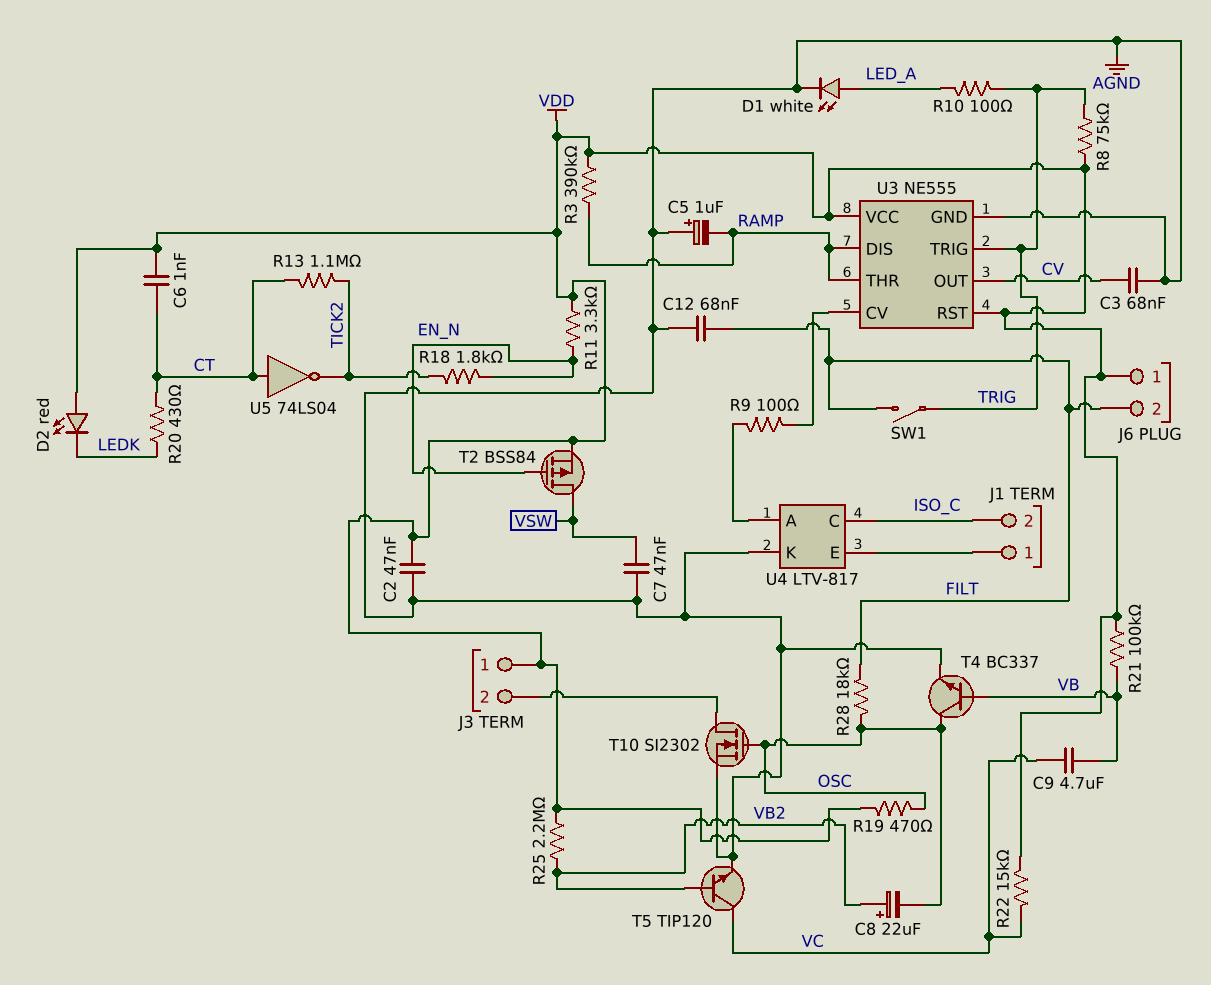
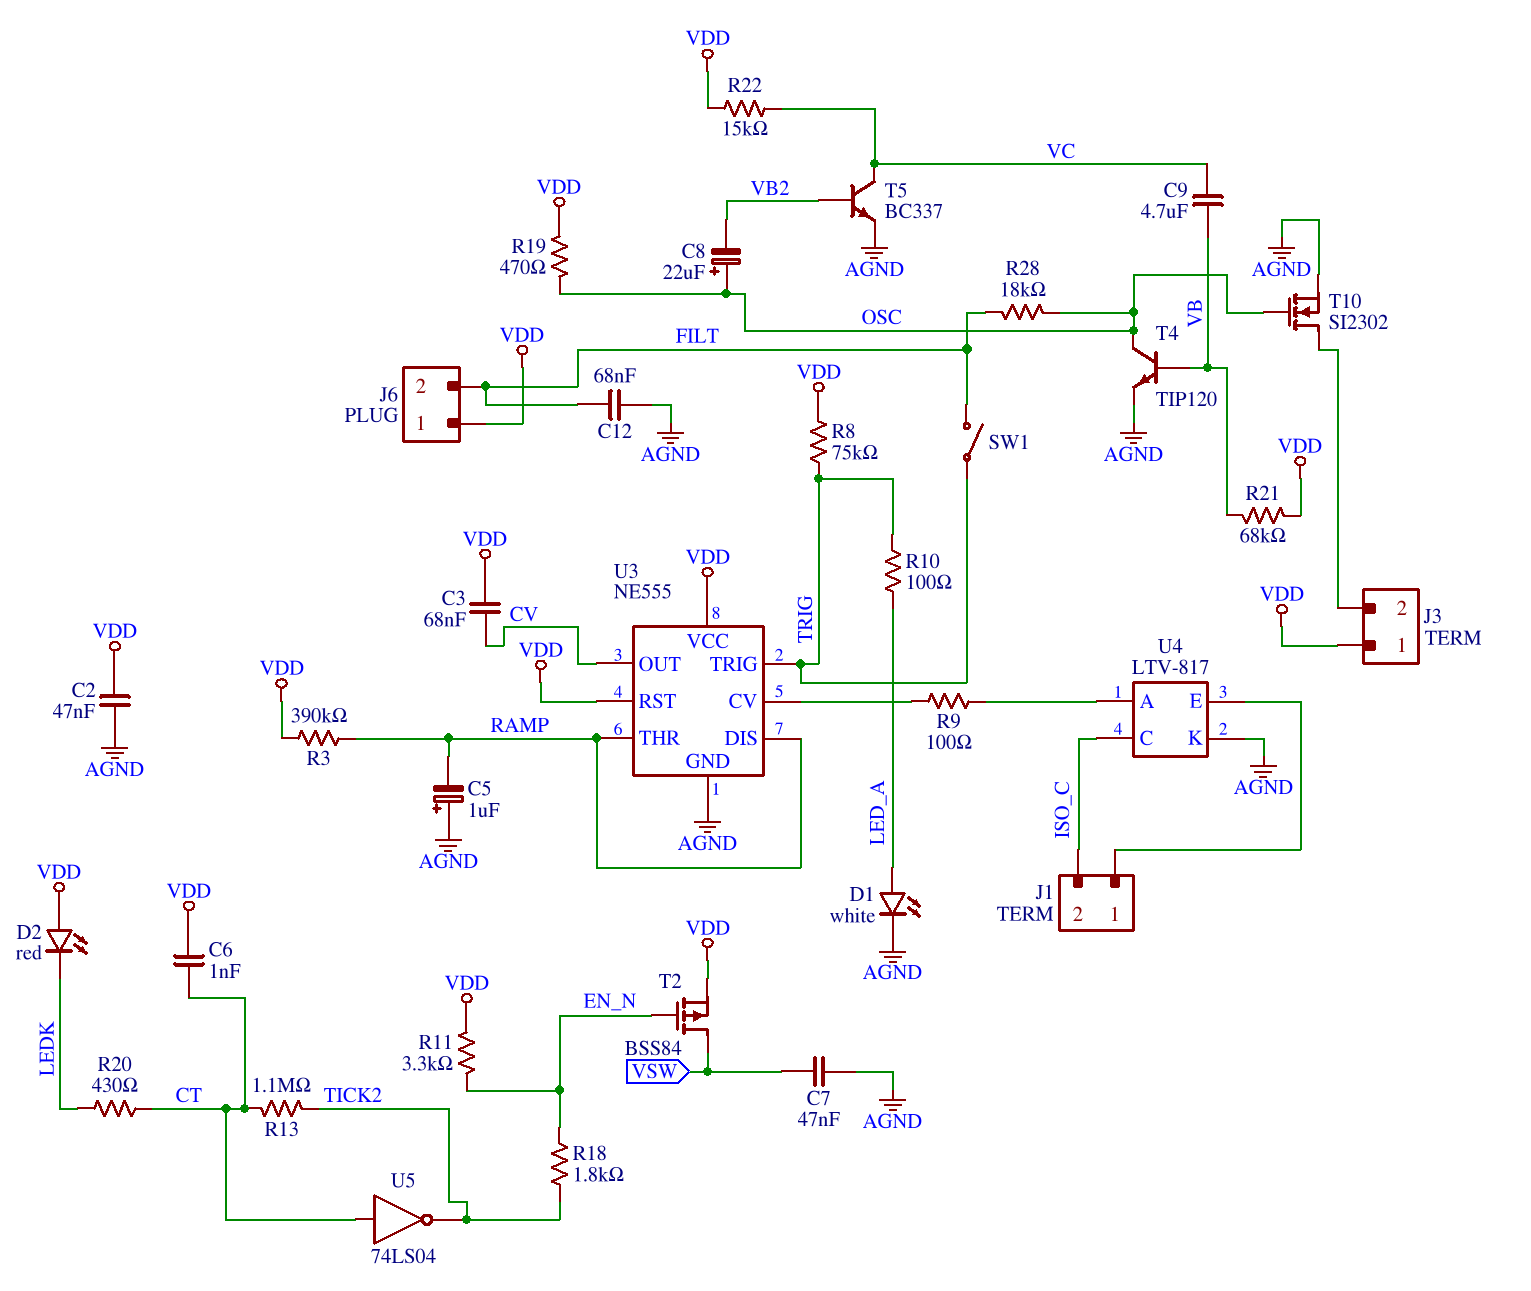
C3: 68nF (AGND, CV) -> 68nF (CV, VDD)
C8: 22uF (plus VB2, minus OSC) -> 22uF (plus OSC, minus VB2)
R21: 100k (VB, VDD) -> 68k (VB, VDD)
R25: 2.2M (VB2, VDD) -> none
T4: NPN BC337 (B VB, C OSC, E AGND) -> NPN TIP120 (B VB, C OSC, E AGND)
T5: NPN TIP120 (B VB2, C VC, E AGND) -> NPN BC337 (B VB2, C VC, E AGND)

